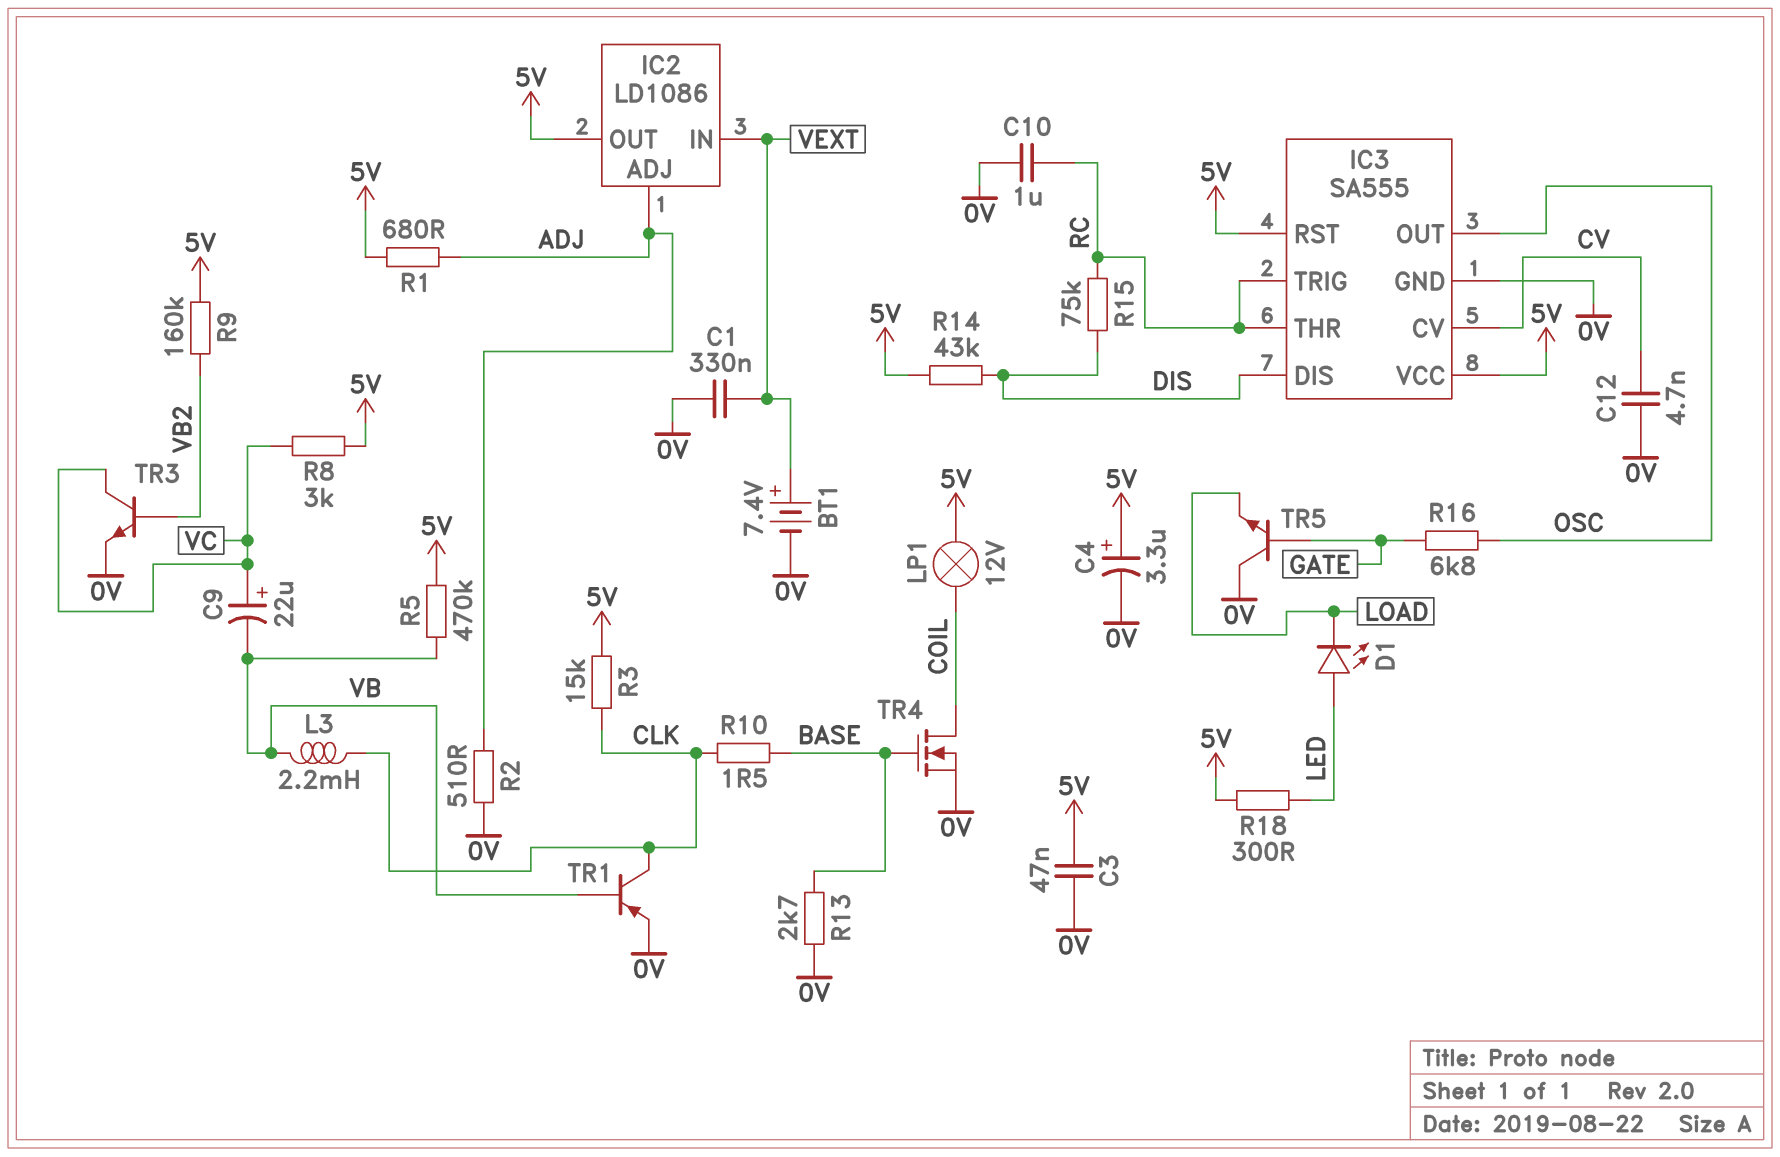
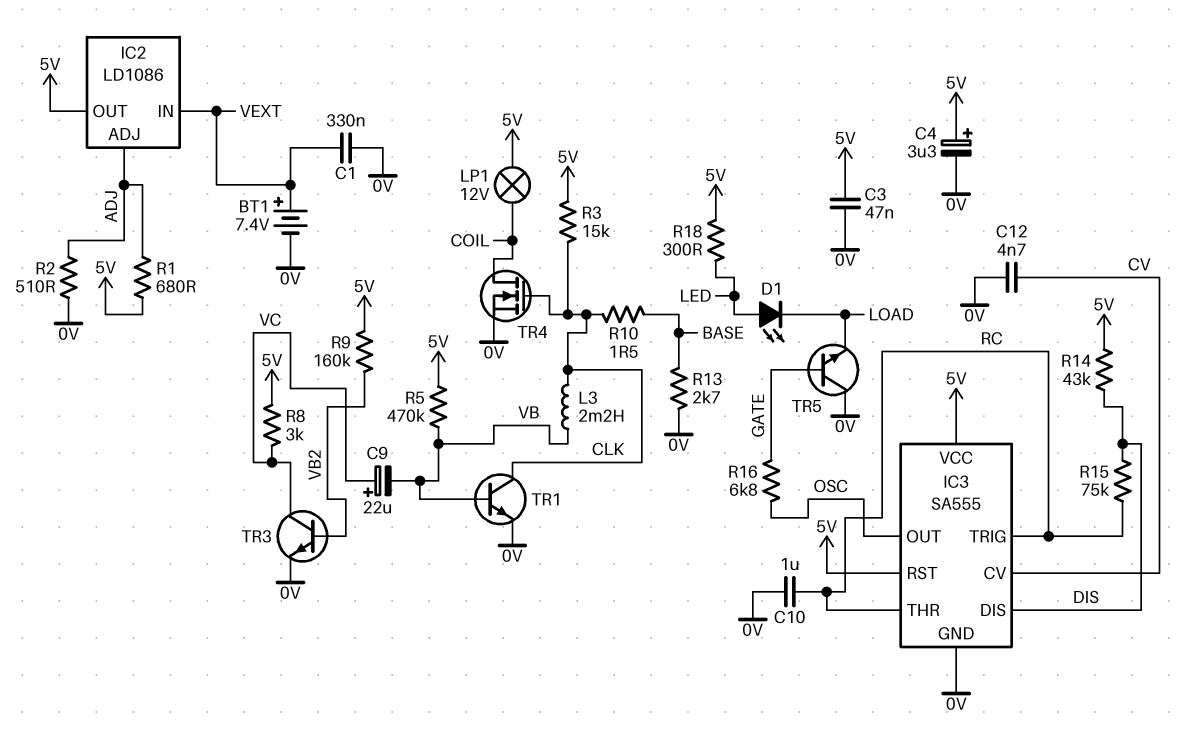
TR1: PNP (B VB, C CLK, E 0V) -> NPN (B VB, C CLK, E 0V)
TR4: NMOS (G BASE, D COIL, S 0V) -> NMOS (G CLK, D COIL, S 0V)

